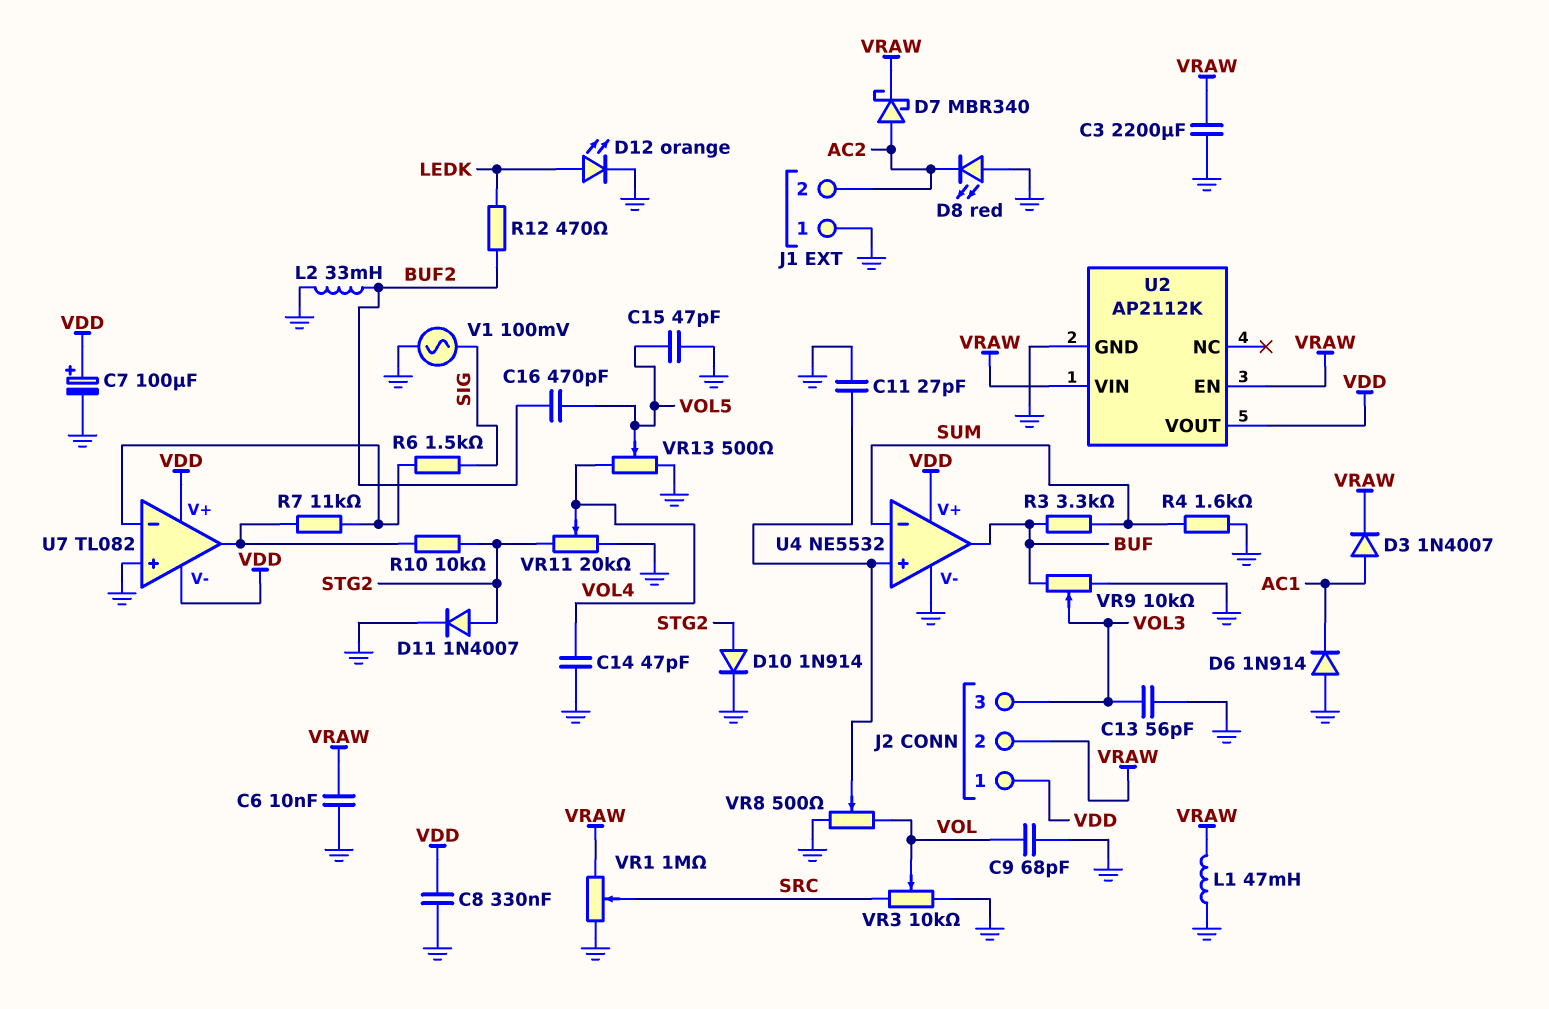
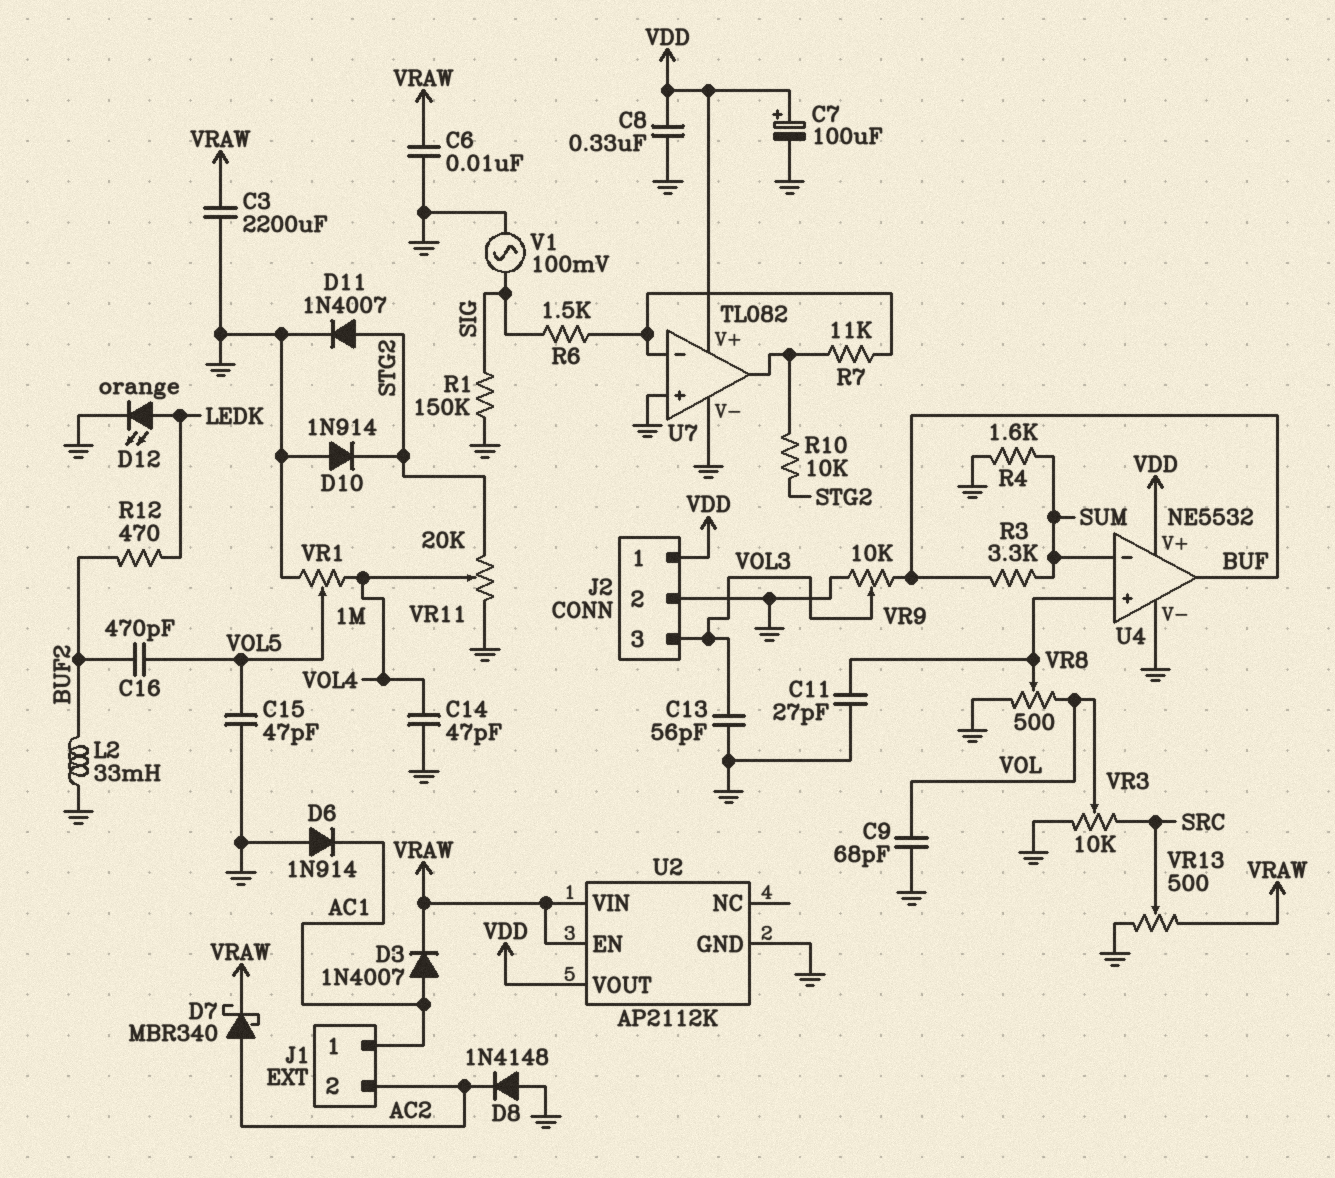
D8: LED red (A GND, K AC2) -> diode 1N4148 (A GND, K AC2)
D10: diode 1N914 (A STG2, K GND) -> diode 1N914 (A GND, K STG2)
J1 pin 1: GND -> AC1
J2 pin 2: VRAW -> GND
L1: 47mH (GND, VRAW) -> none
R1: none -> 150k (GND, SIG)
U7 pin V-: VDD -> GND
VR1: 1M (GND, VRAW, wiper SRC) -> 1M (GND, VOL4, wiper VOL5)
VR13: 500 (GND, VOL4, wiper VOL5) -> 500 (GND, VRAW, wiper SRC)

